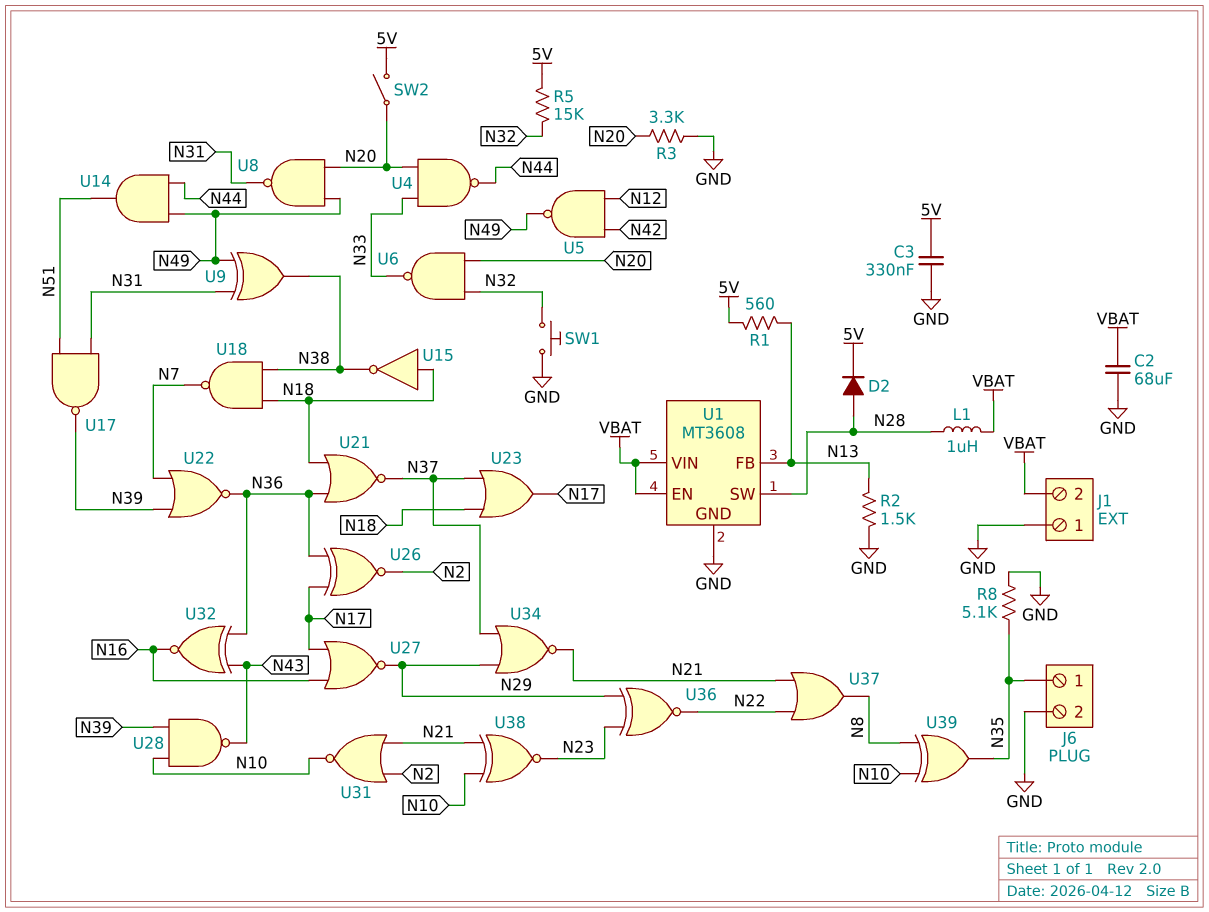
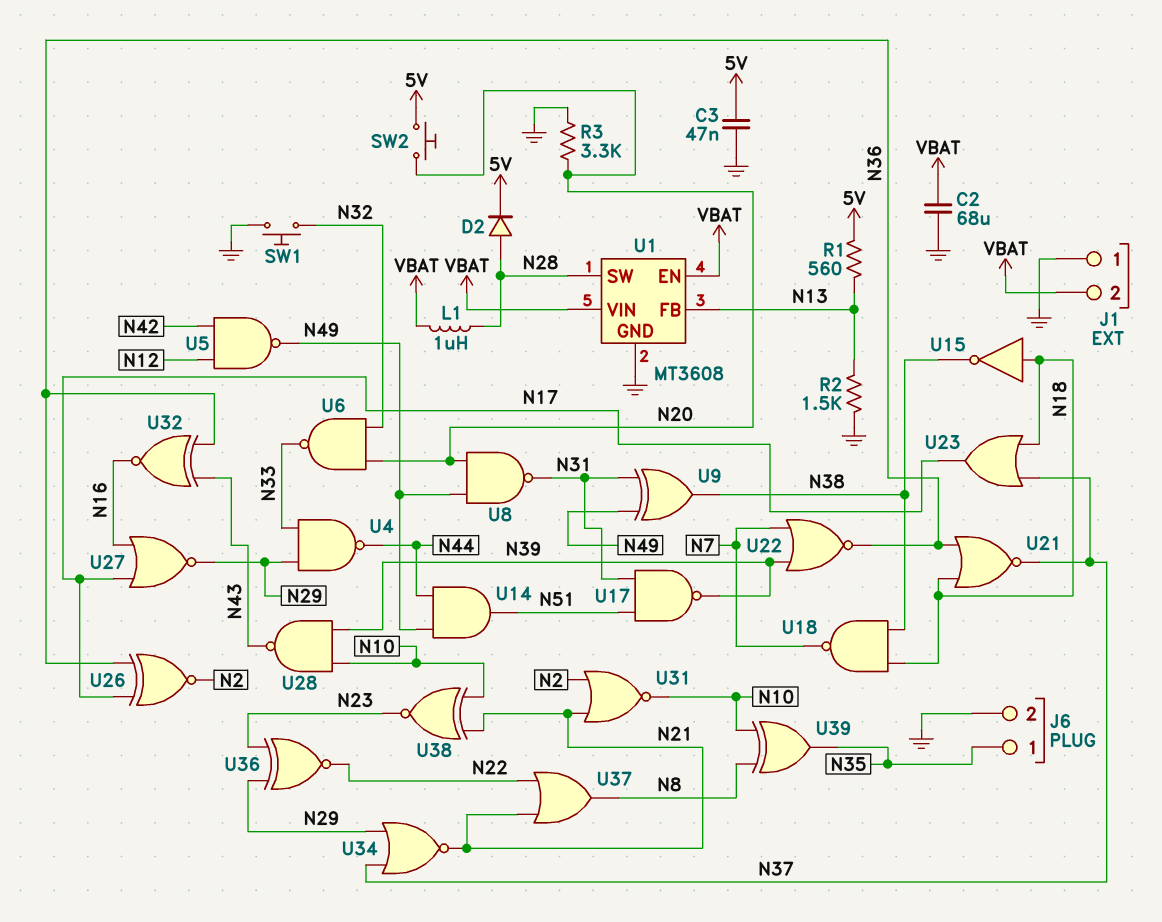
C3: 330nF (5V, GND) -> 47nF (5V, GND)
R5: 15k (5V, N32) -> none
R8: 5.1k (GND, N35) -> none
SW2: switch (5V, N20) -> button (5V, N20)
U4: NAND (in N20, in N33, out N44) -> NAND (in N29, in N33, out N44)

